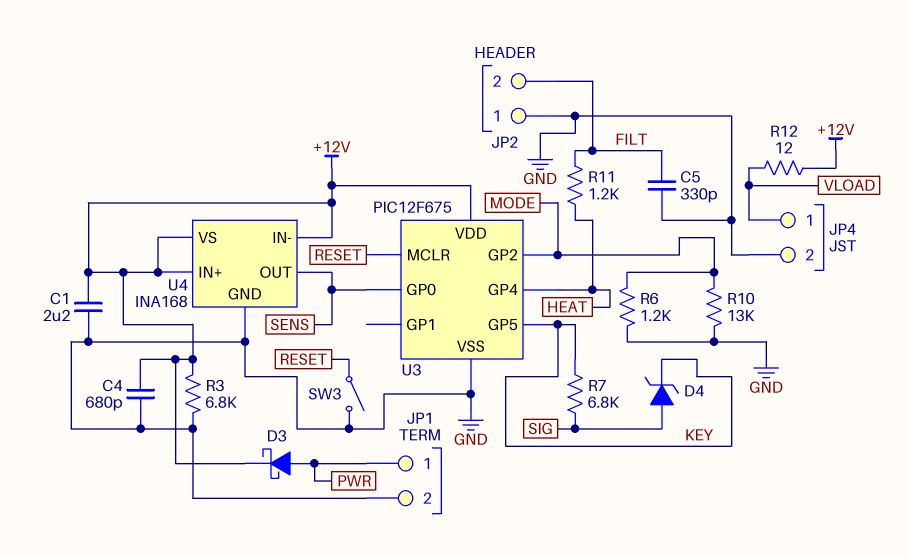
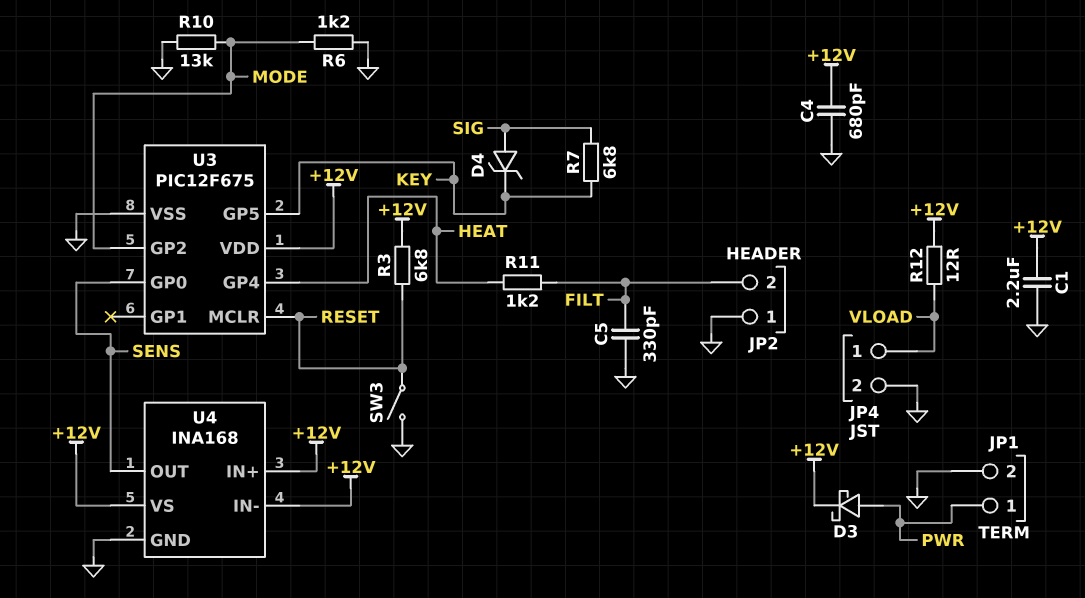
R3: 6.8k (+12V, GND) -> 6.8k (+12V, RESET)

